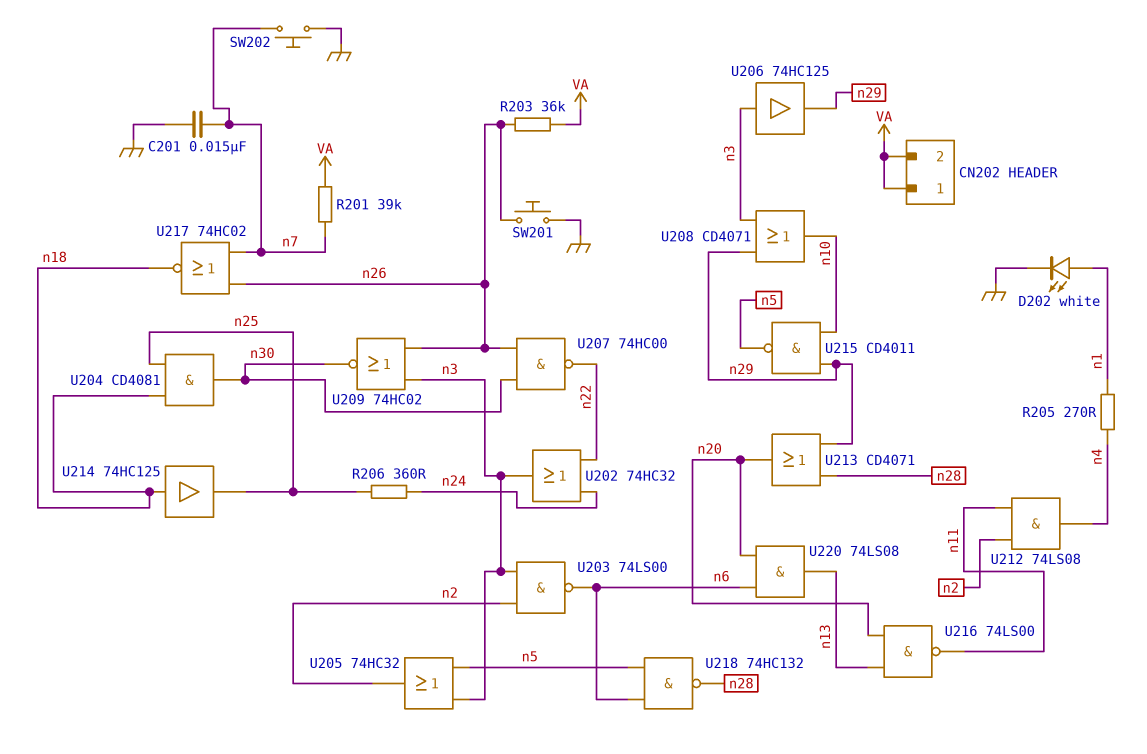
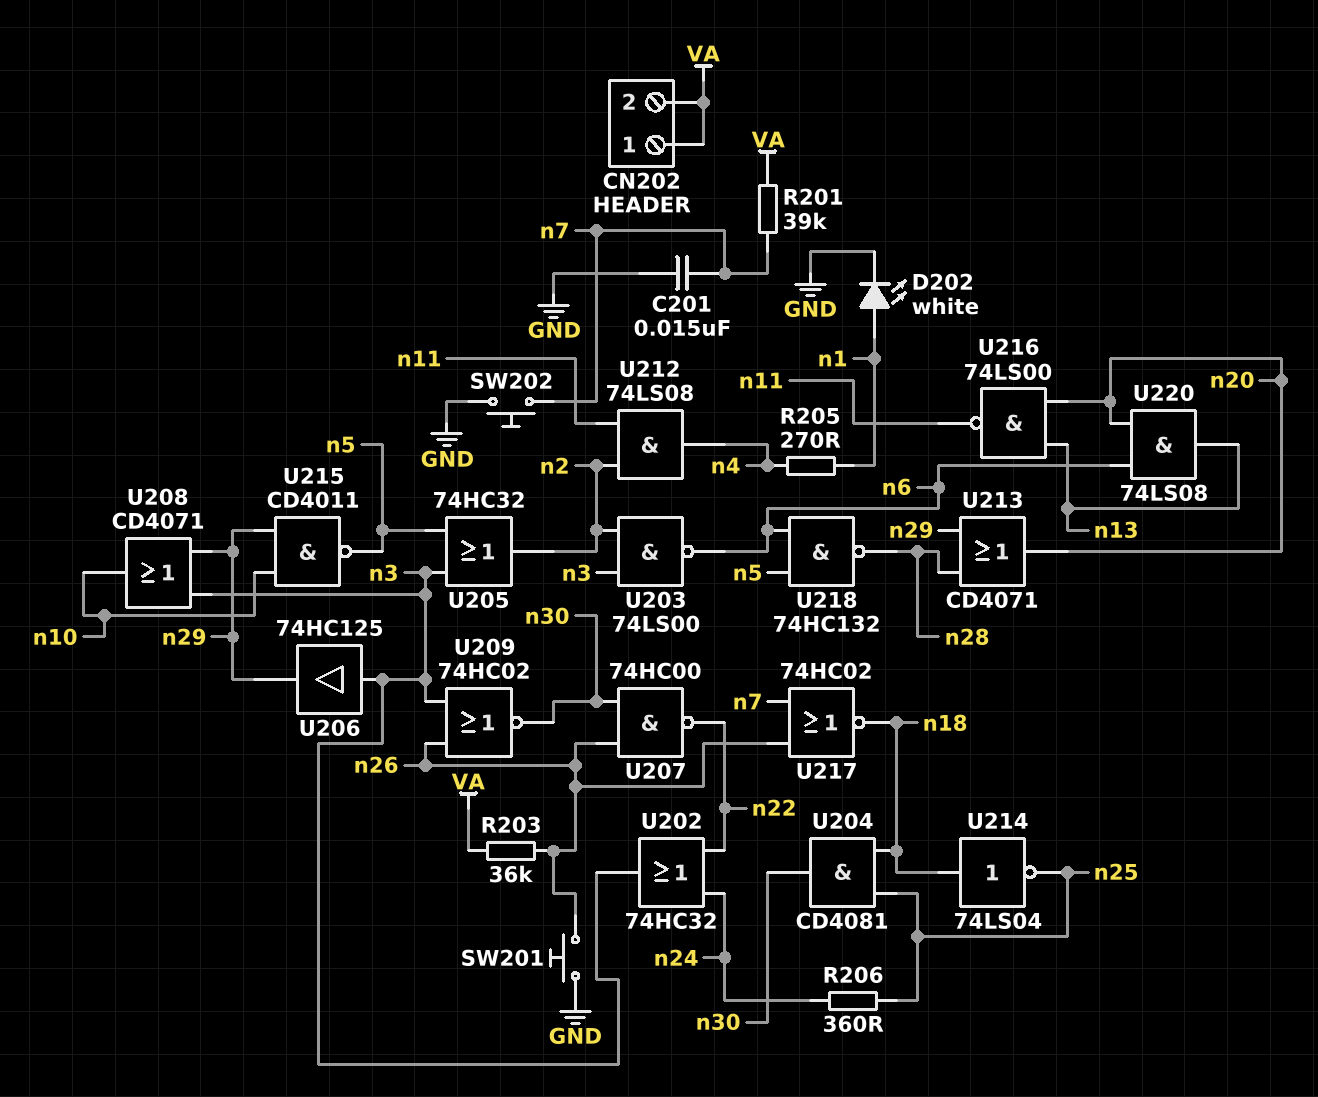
U214: buffer 74HC125 (in n18, out n25) -> NOT 74LS04 (in n18, out n25)

